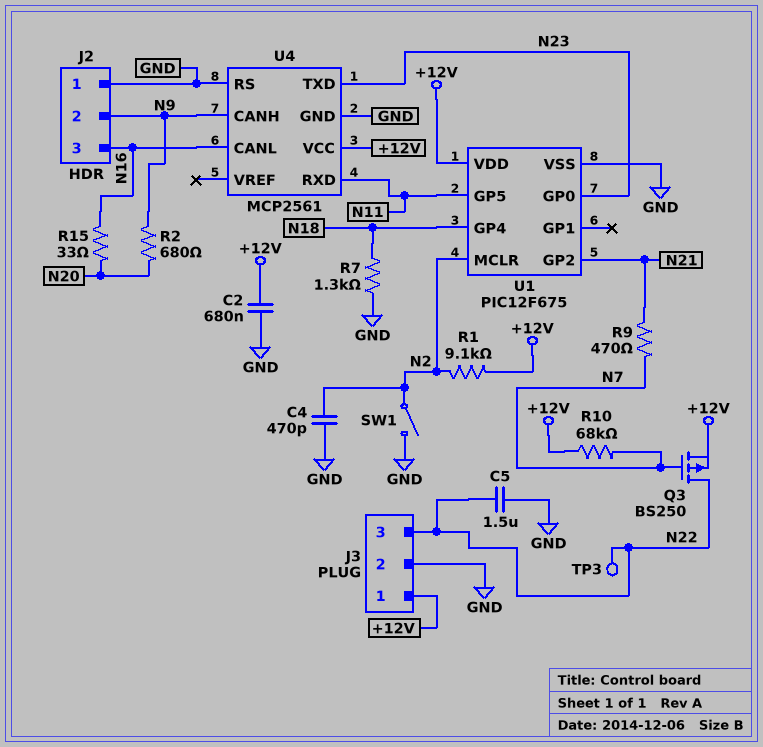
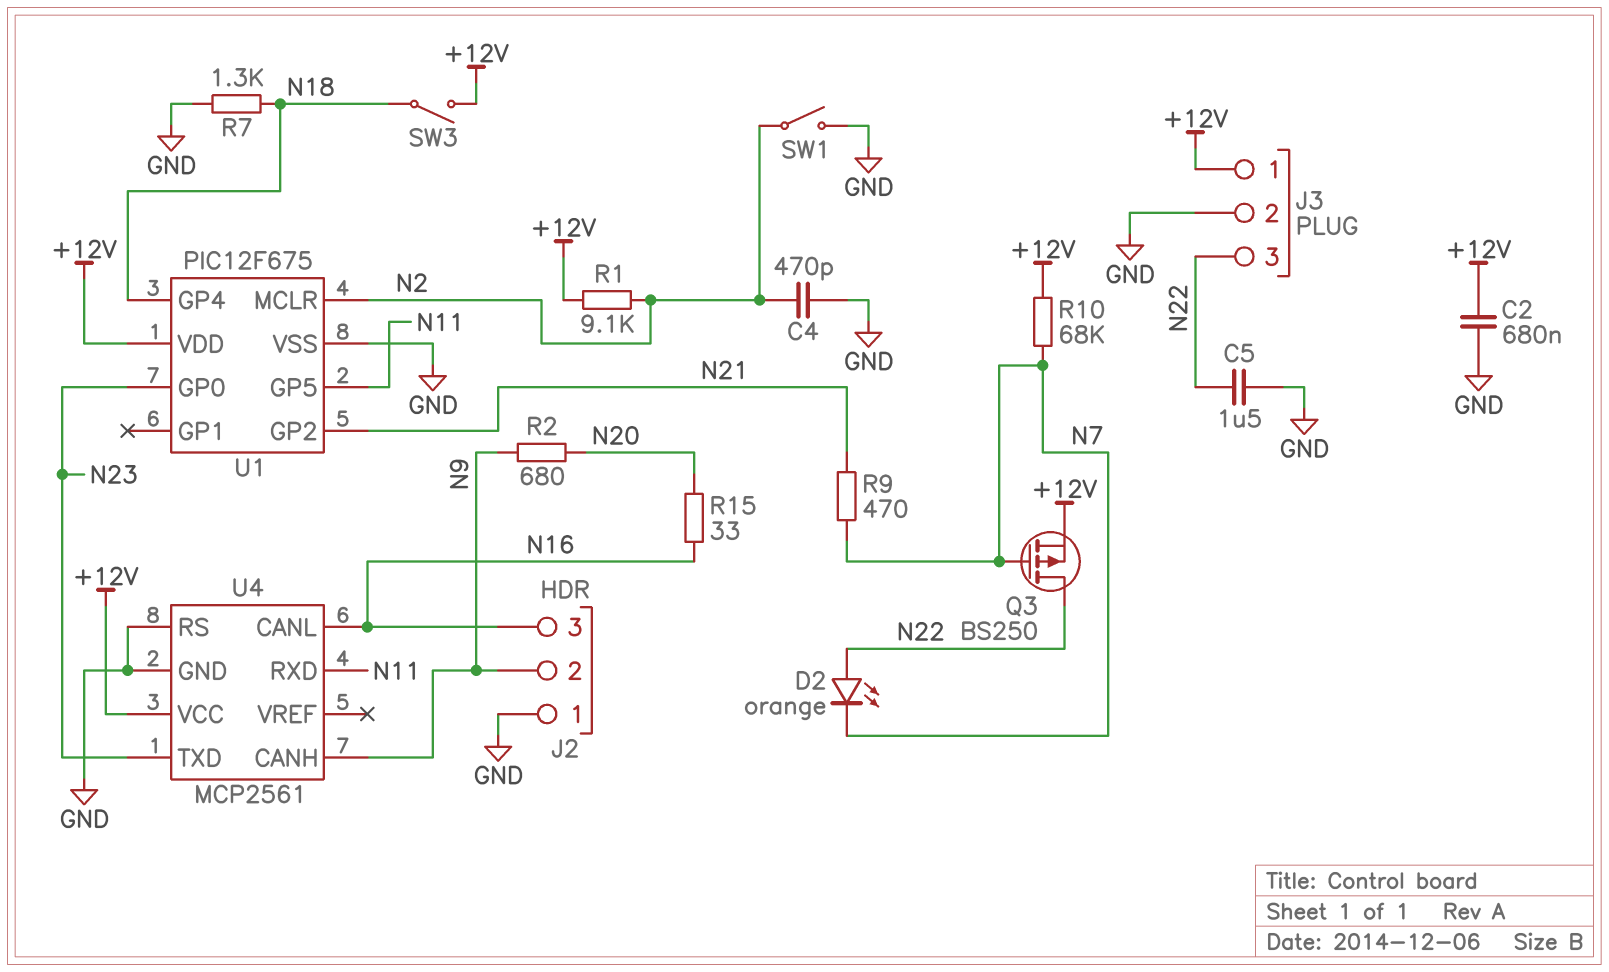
D2: none -> LED orange (A N22, K N7)
SW3: none -> switch (+12V, N18)
TP3: test point (N22) -> none

